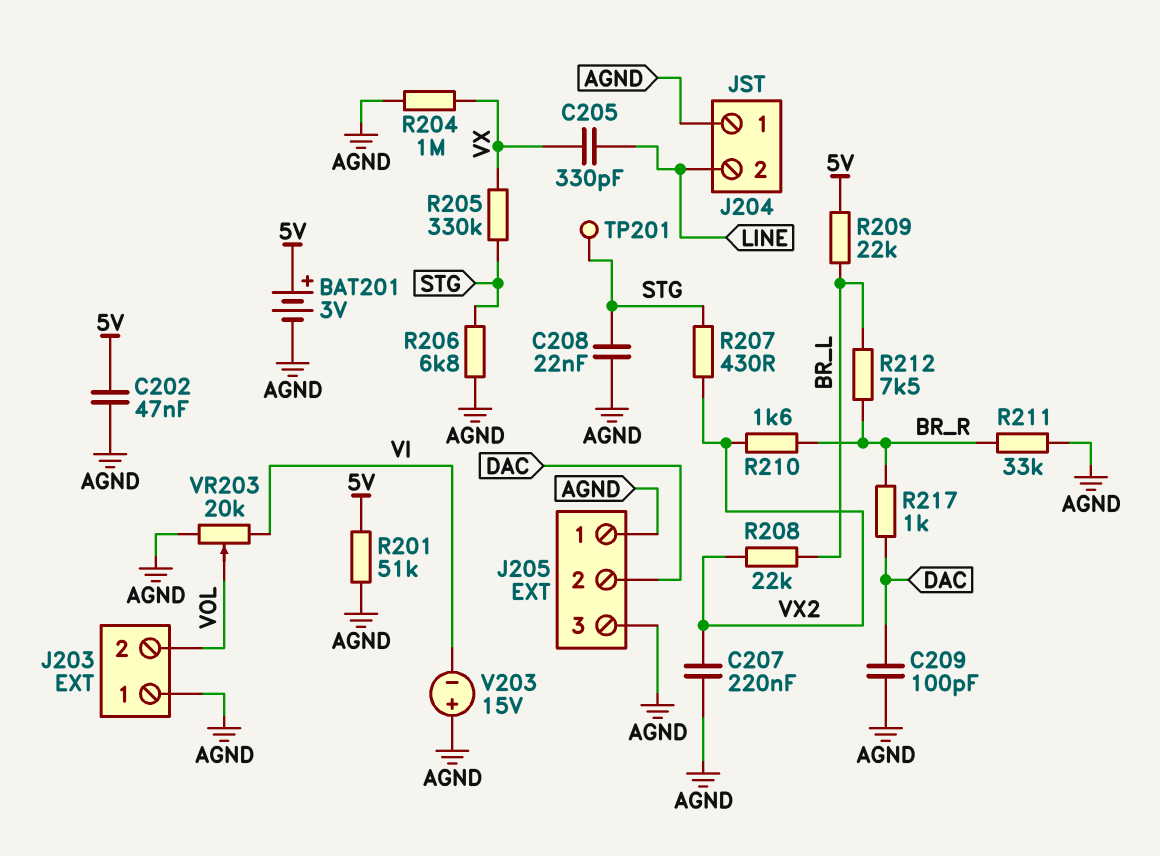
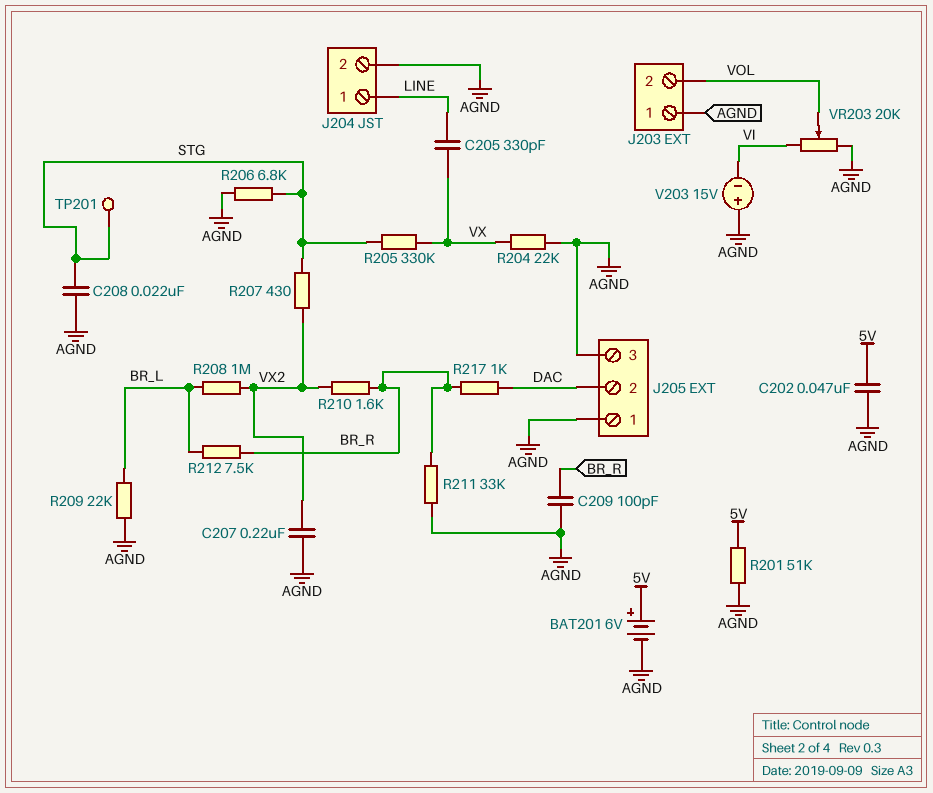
BAT201: 3V (plus 5V, minus AGND) -> 6V (plus 5V, minus AGND)
C209: 100pF (AGND, DAC) -> 100pF (AGND, BR_R)
J204 pin 1: AGND -> LINE
J204 pin 2: LINE -> AGND
R204: 1M (AGND, VX) -> 22k (AGND, VX)
R208: 22k (BR_L, VX2) -> 1M (BR_L, VX2)
R209: 22k (5V, BR_L) -> 22k (AGND, BR_L)

